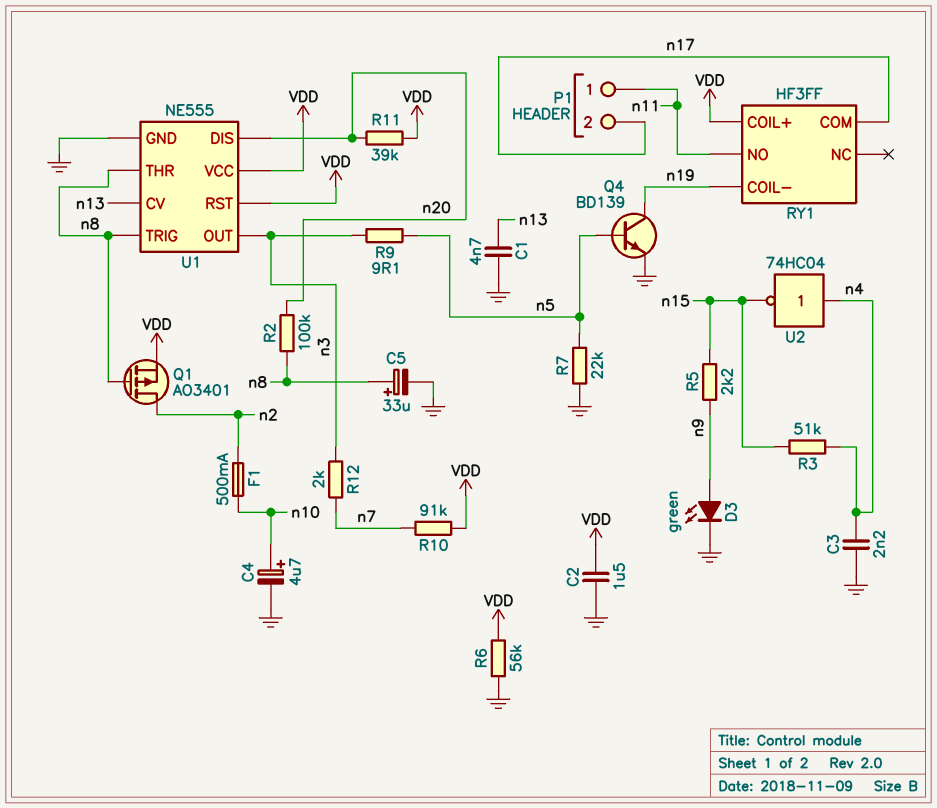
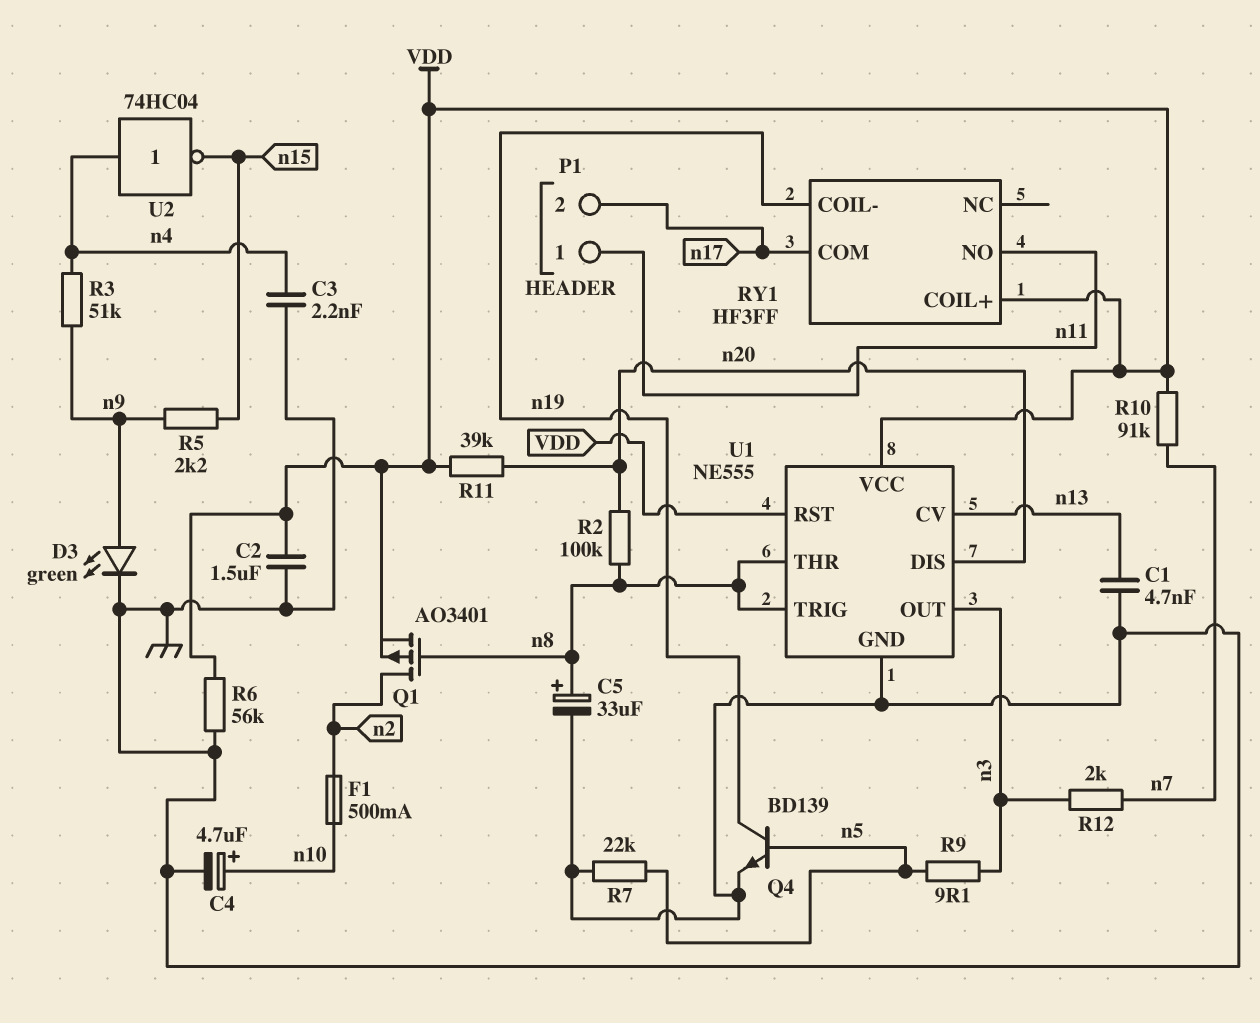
R3: 51k (n4, n15) -> 51k (n4, n9)

